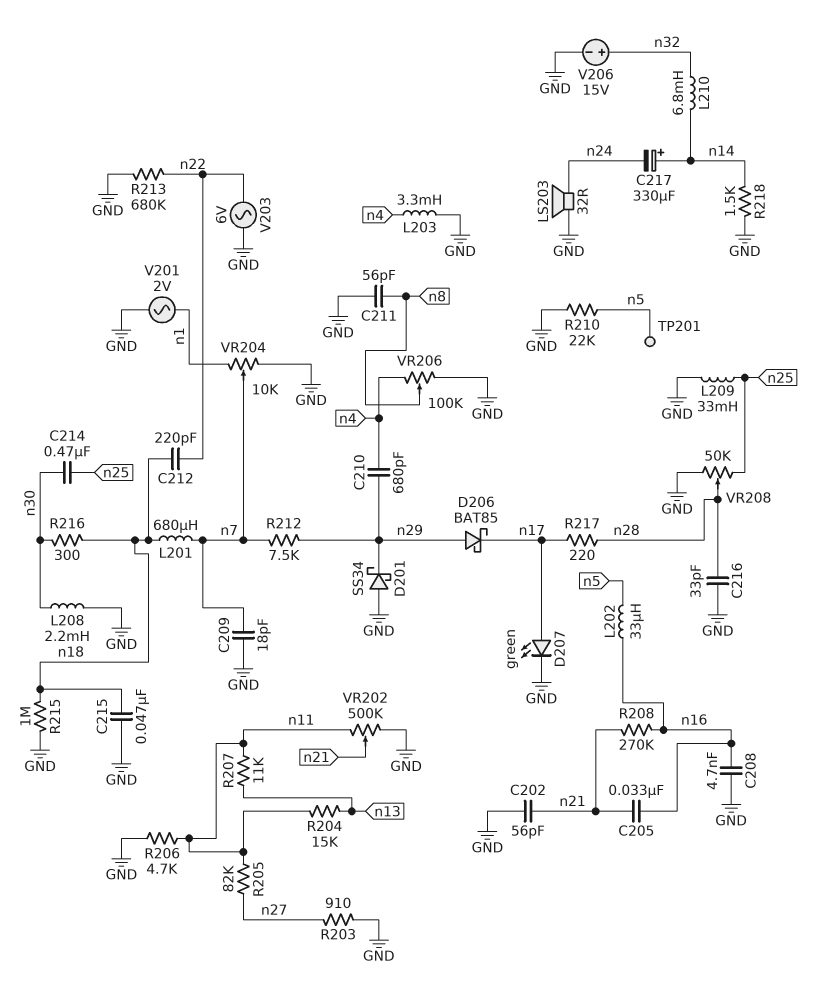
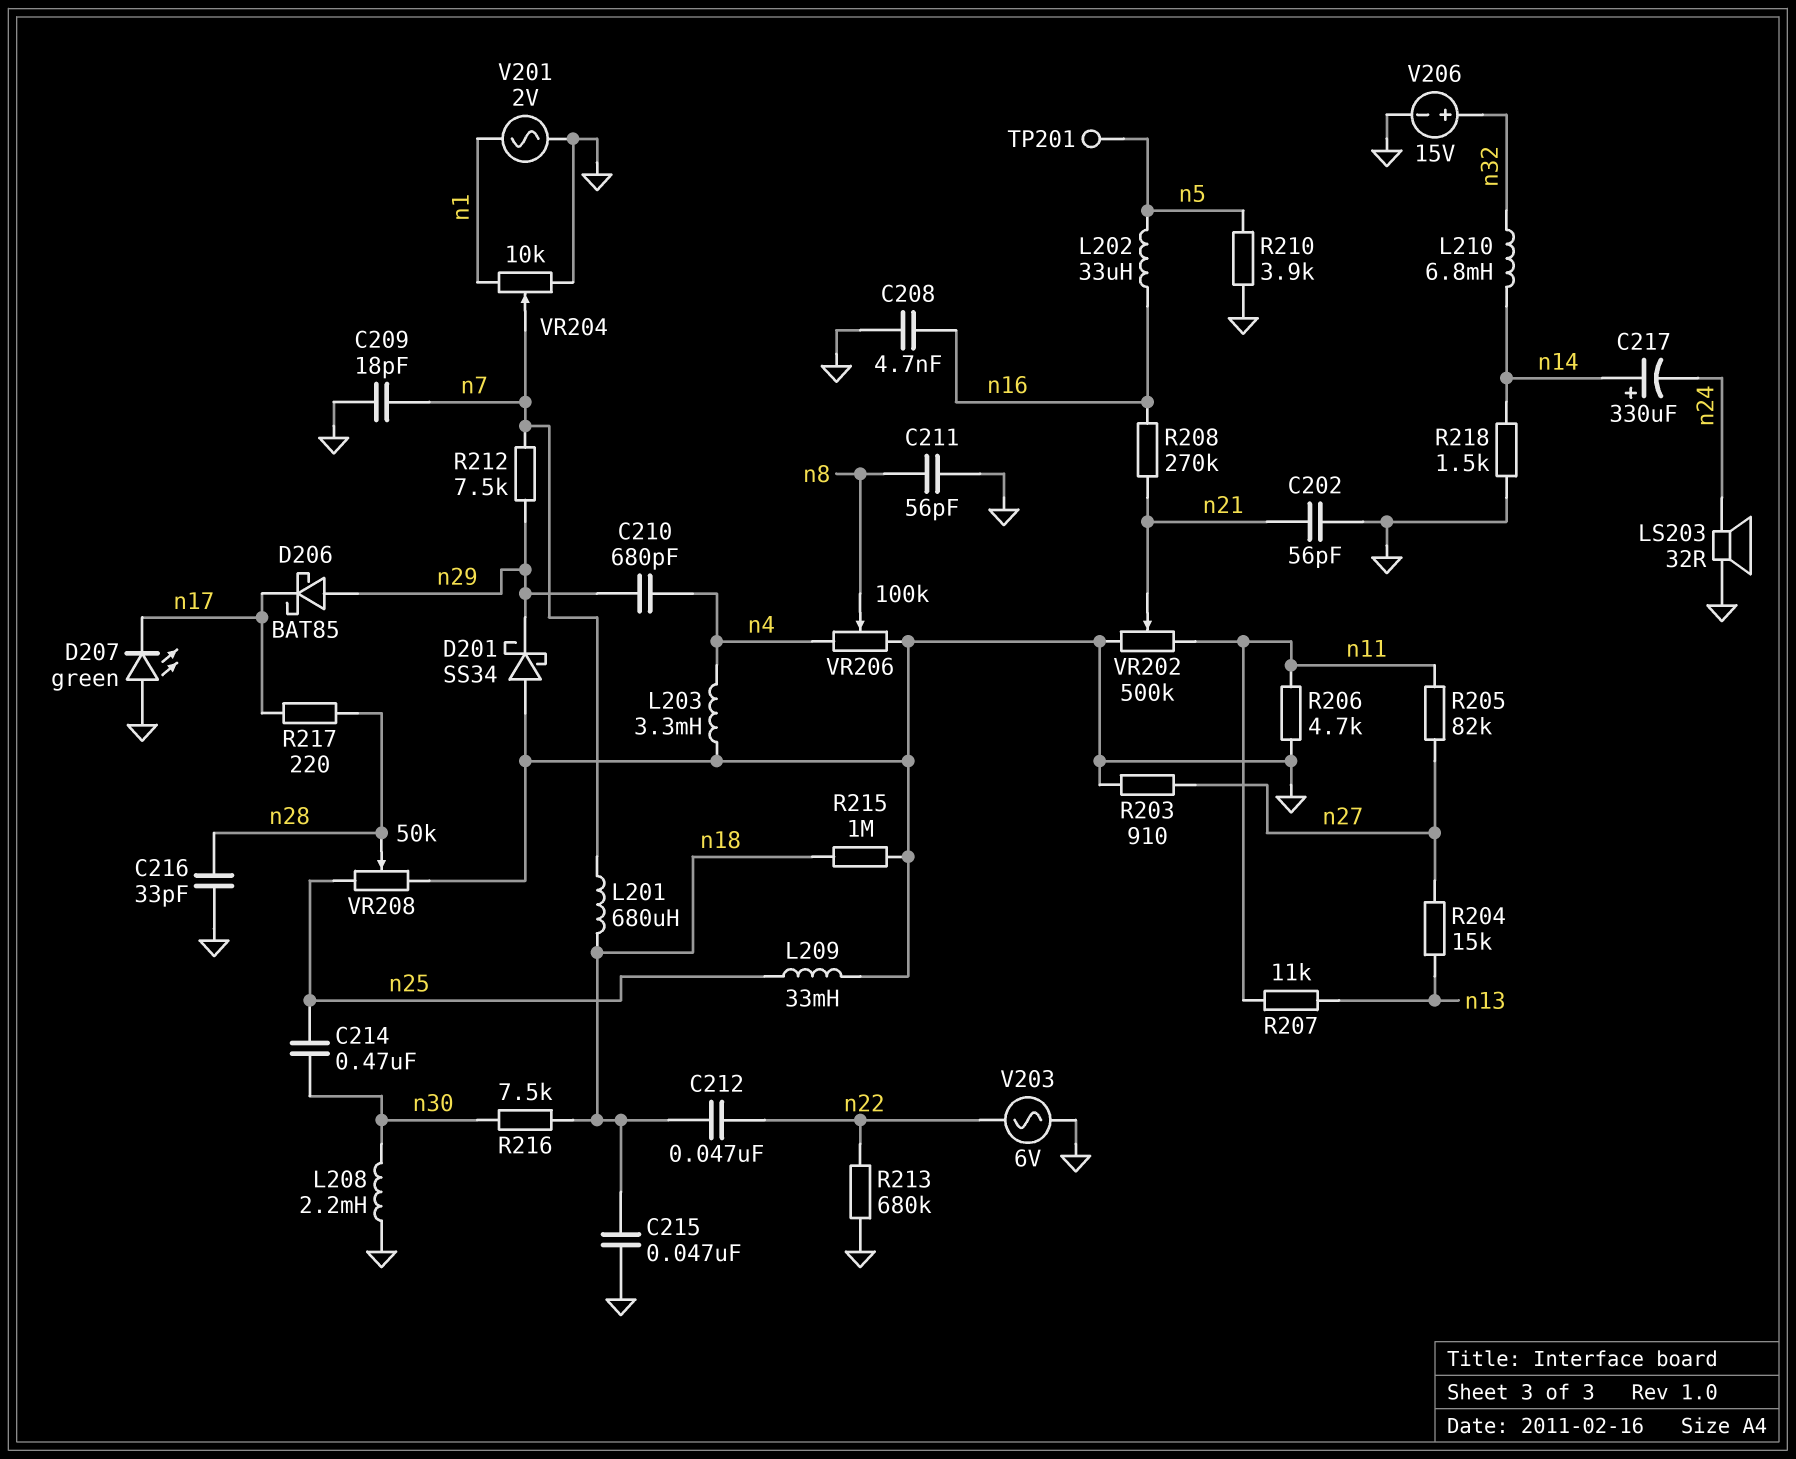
C205: 33nF (n16, n21) -> none
C212: 220pF (n18, n22) -> 47nF (n18, n22)
D207: LED green (A n17, K GND) -> LED green (A GND, K n17)
R204: 15k (n11, n13) -> 15k (n13, n27)
R210: 22k (GND, n5) -> 3.9k (GND, n5)
R216: 300 (n18, n30) -> 7.5k (n18, n30)

